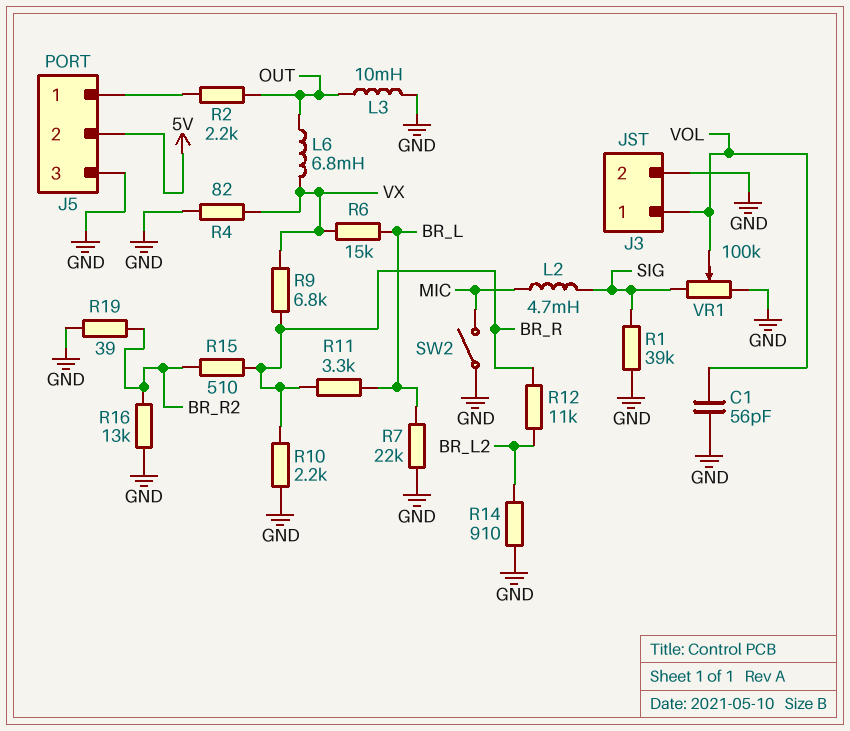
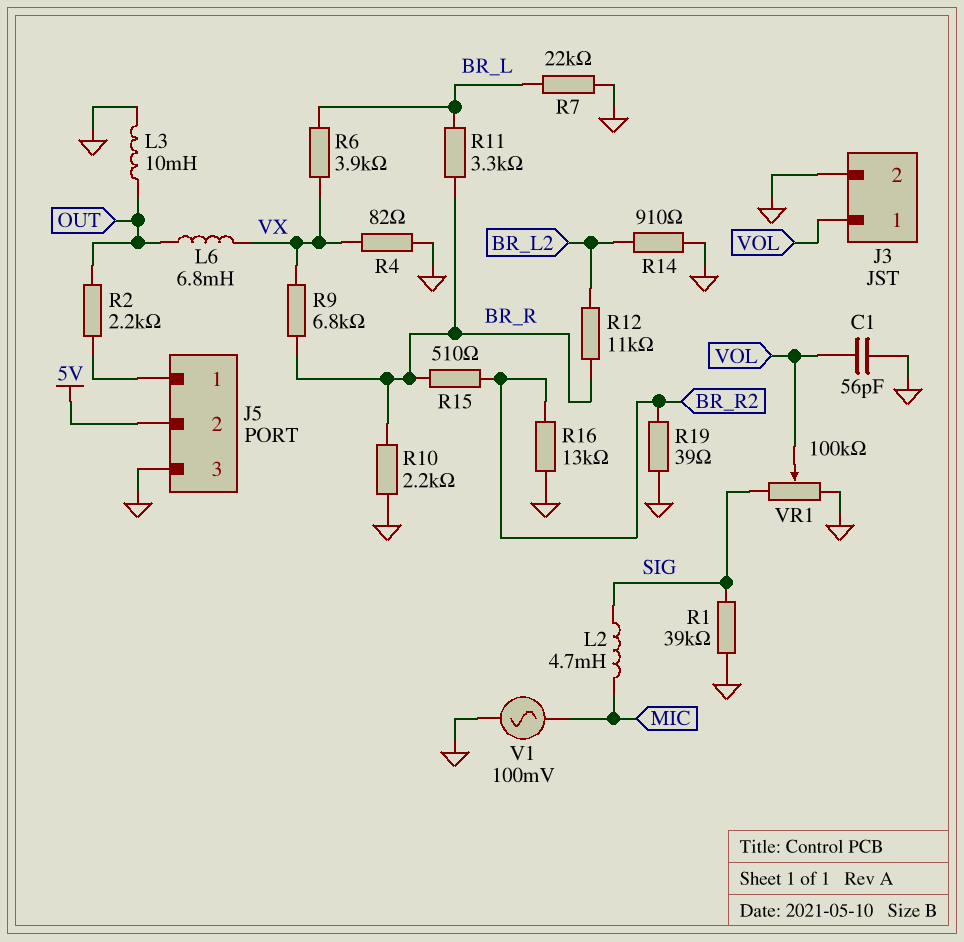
R6: 15k (BR_L, VX) -> 3.9k (BR_L, VX)
SW2: switch (GND, MIC) -> none
V1: none -> AC 100mV (GND, MIC)

